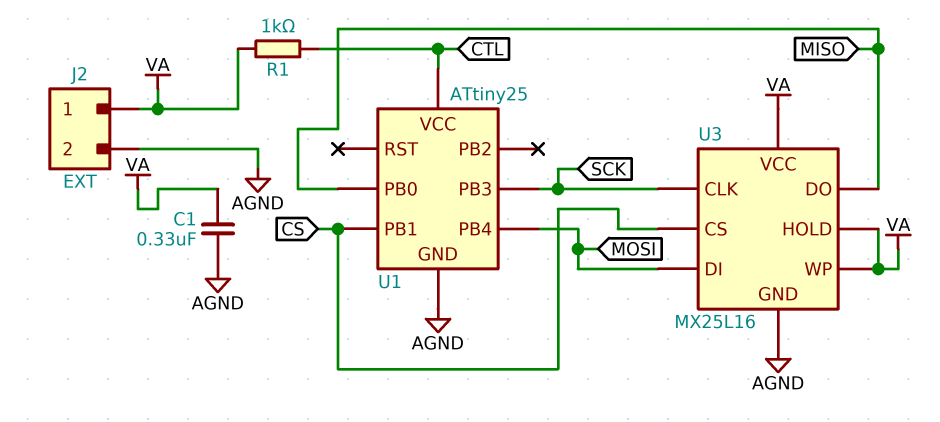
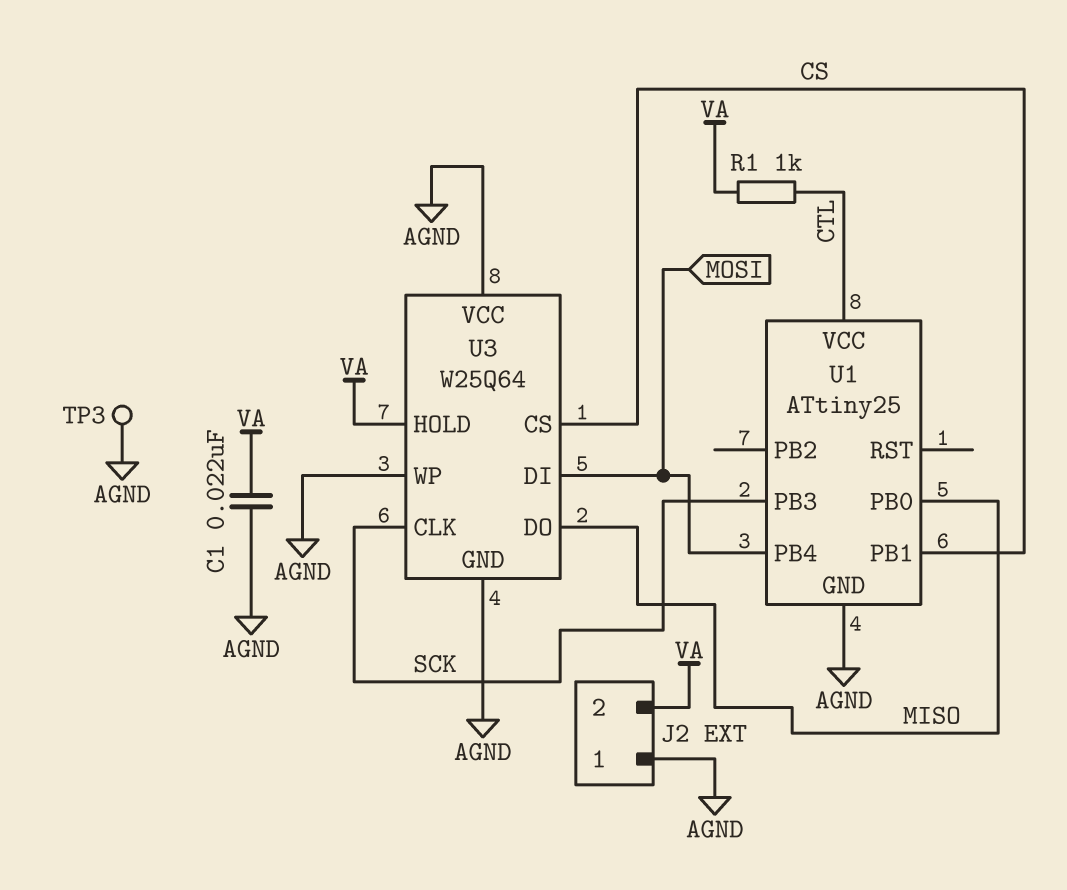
C1: 330nF (AGND, VA) -> 22nF (AGND, VA)
J2 pin 1: VA -> AGND
J2 pin 2: AGND -> VA
TP3: none -> test point (AGND)
U3: MX25L16 -> W25Q64
U3 pin VCC: VA -> AGND
U3 pin WP: VA -> AGND

